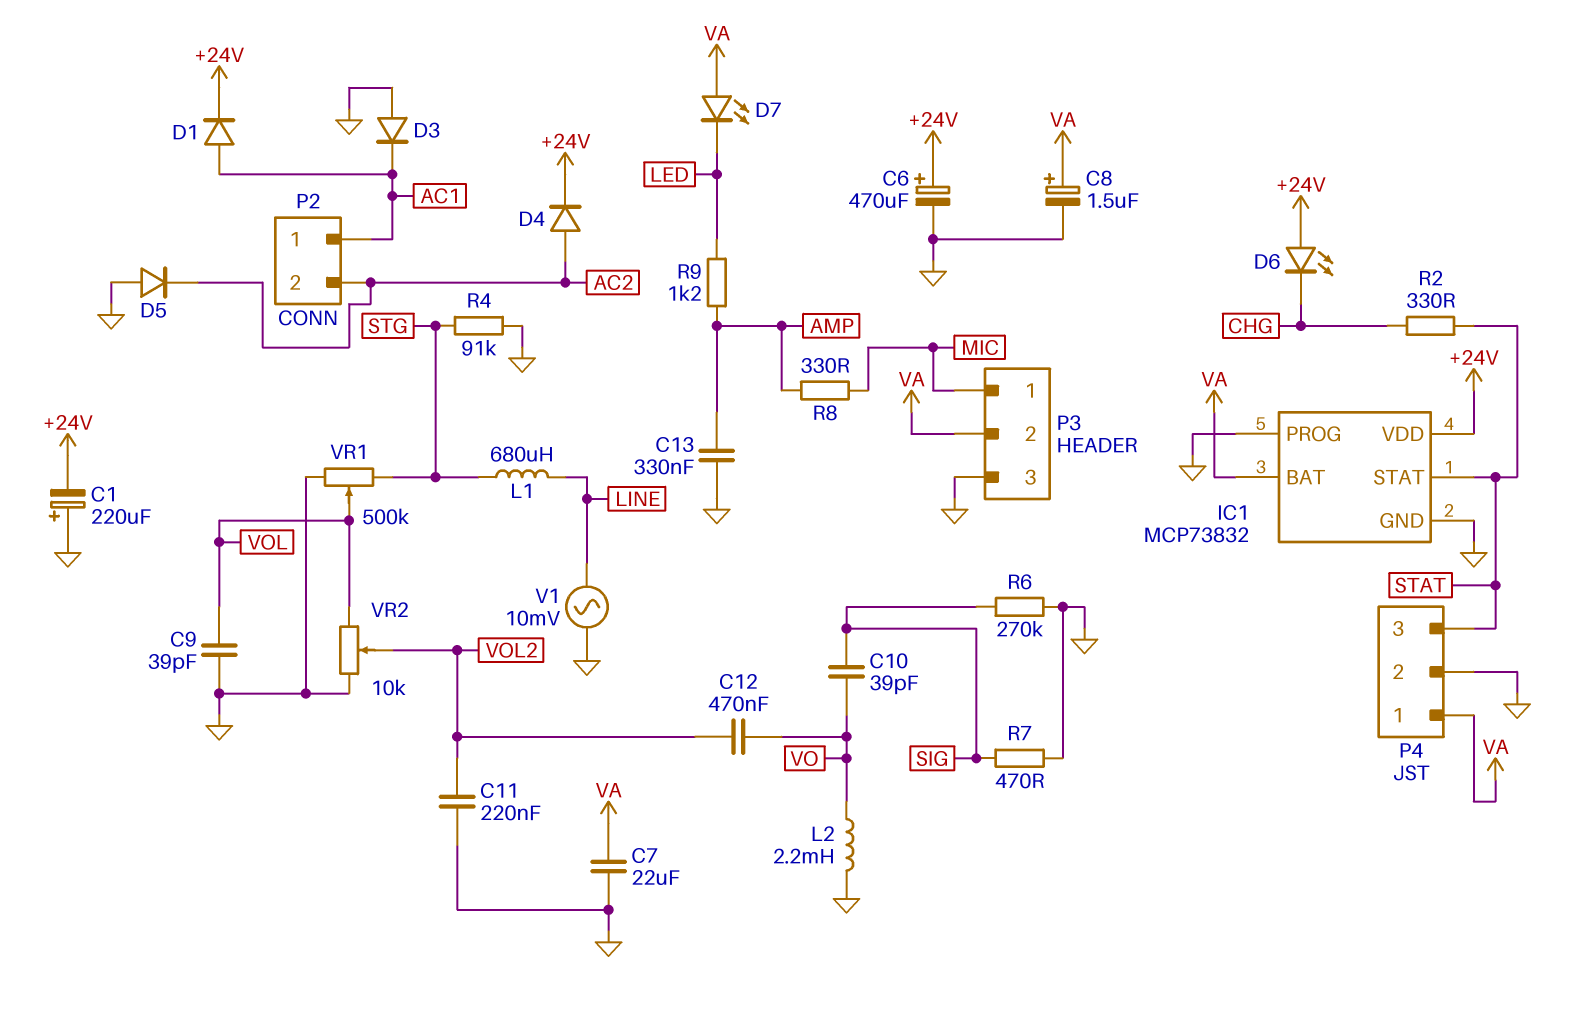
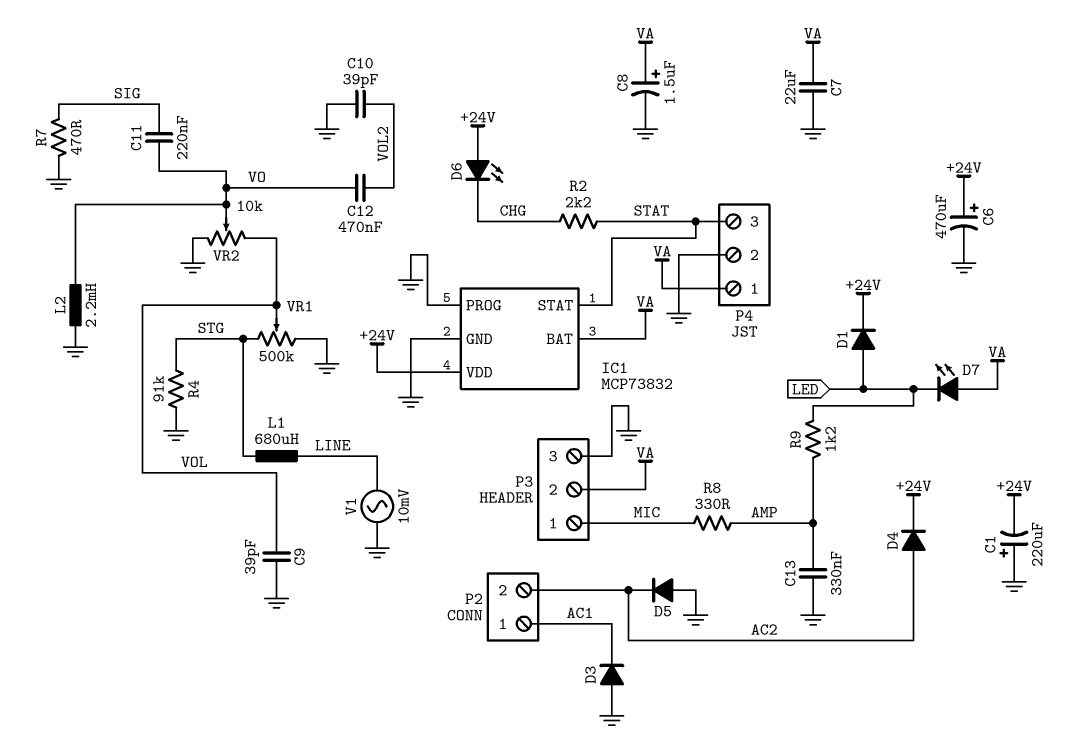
C10: 39pF (SIG, VO) -> 39pF (GND, VOL2)
C11: 220nF (GND, VOL2) -> 220nF (SIG, VO)
D1: diode (A AC1, K +24V) -> diode (A LED, K +24V)
R2: 330 (CHG, STAT) -> 2.2k (CHG, STAT)
R6: 270k (GND, SIG) -> none
VR2: 10k (GND, VOL, wiper VOL2) -> 10k (GND, VOL, wiper VO)

